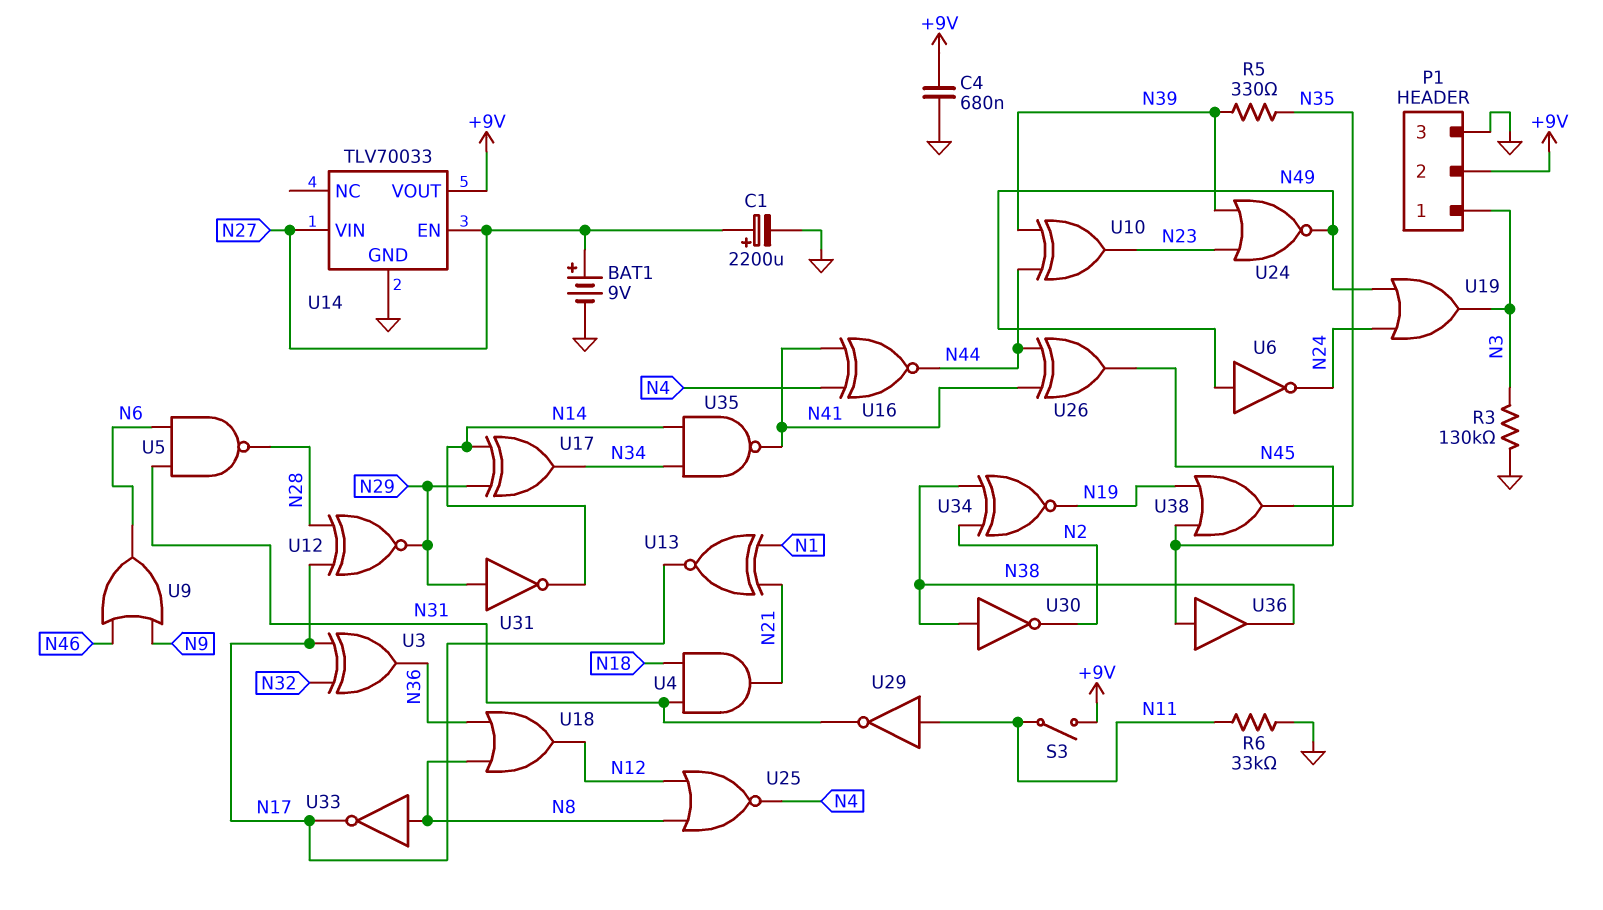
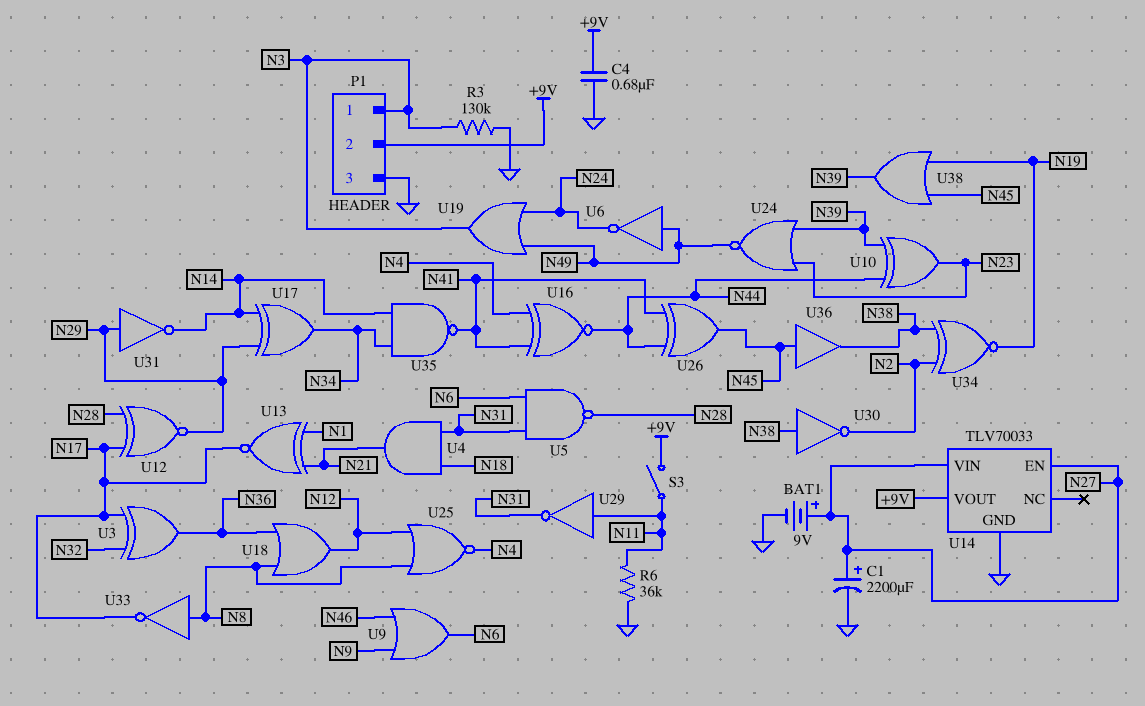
R5: 330 (N35, N39) -> none
R6: 33k (GND, N11) -> 36k (GND, N11)
U38: OR (in N19, in N45, out N35) -> OR (in N19, in N45, out N39)

